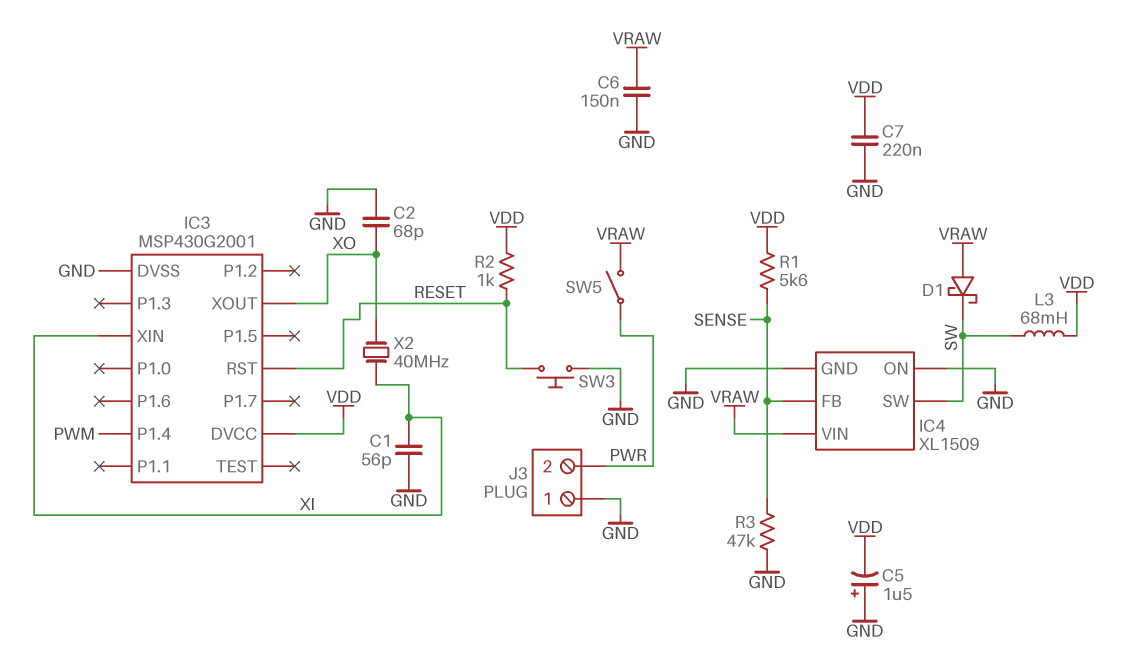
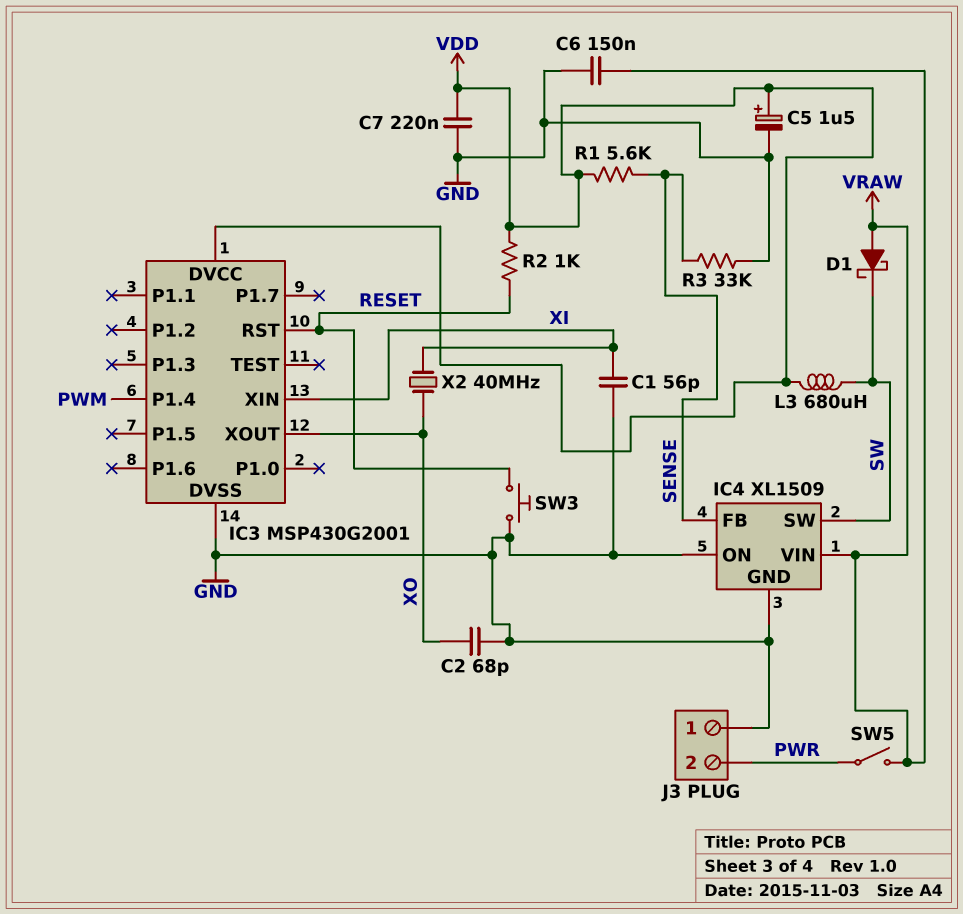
C5: 1.5uF (plus GND, minus VDD) -> 1.5uF (plus VDD, minus GND)
L3: 68mH (SW, VDD) -> 680uH (SW, VDD)
R3: 47k (GND, SENSE) -> 33k (GND, SENSE)

